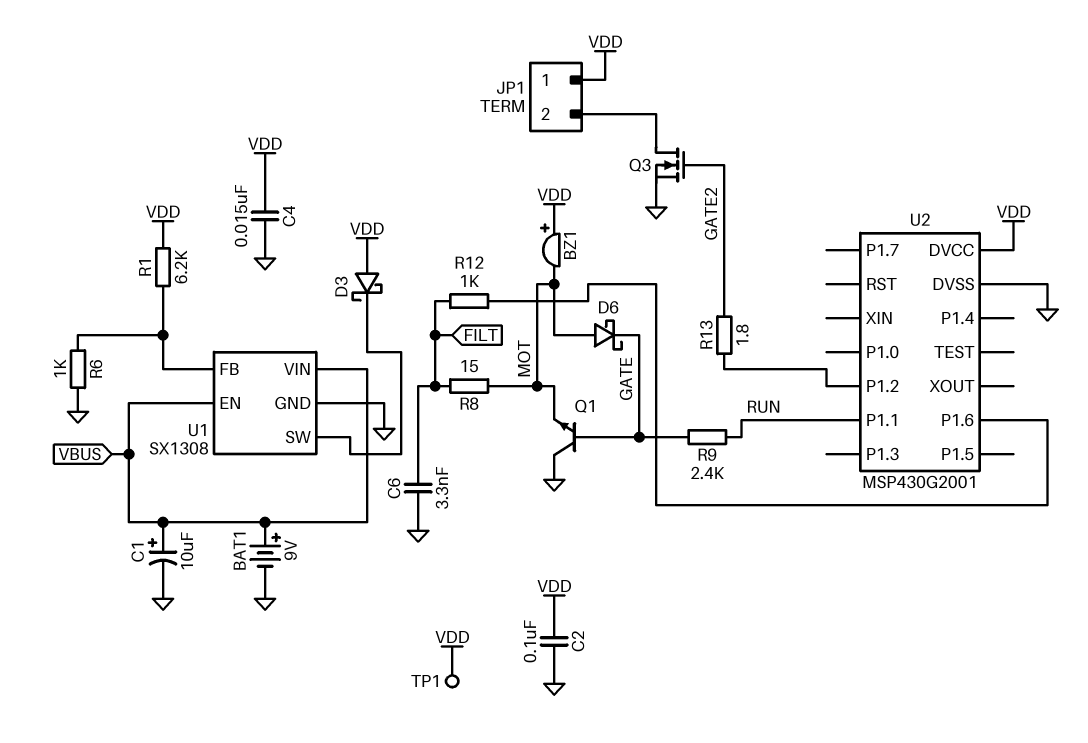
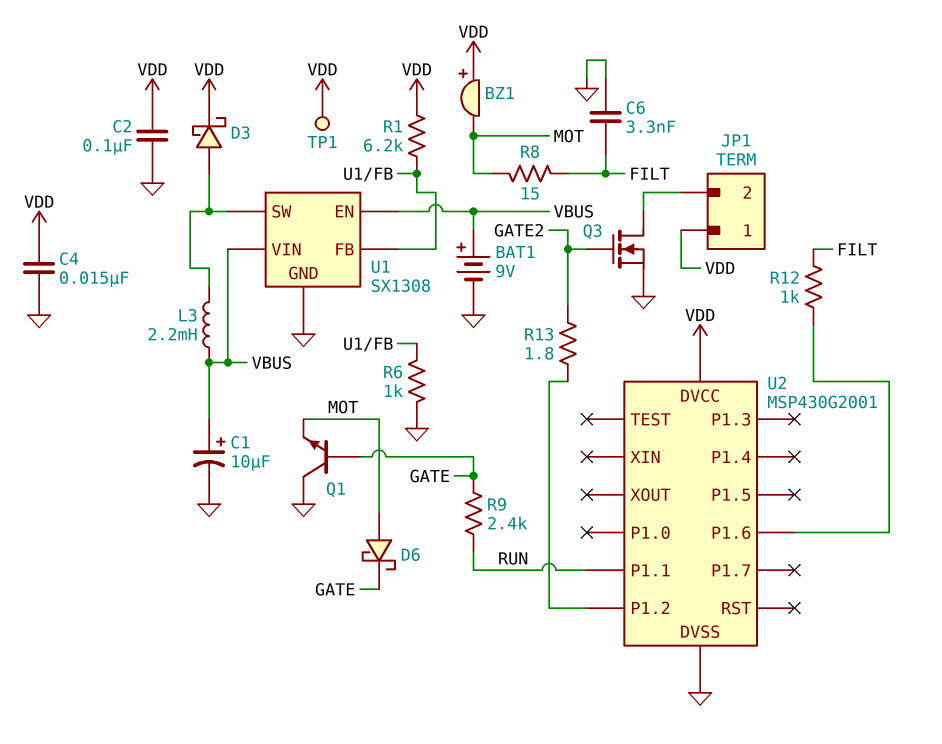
D3: schottky (A VDD, K U1/SW) -> schottky (A U1/SW, K VDD)
L3: none -> 2.2mH (U1/SW, VBUS)

